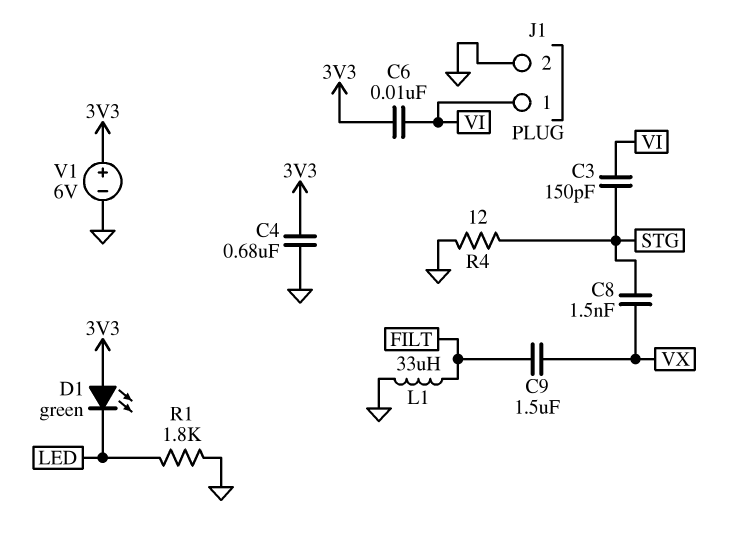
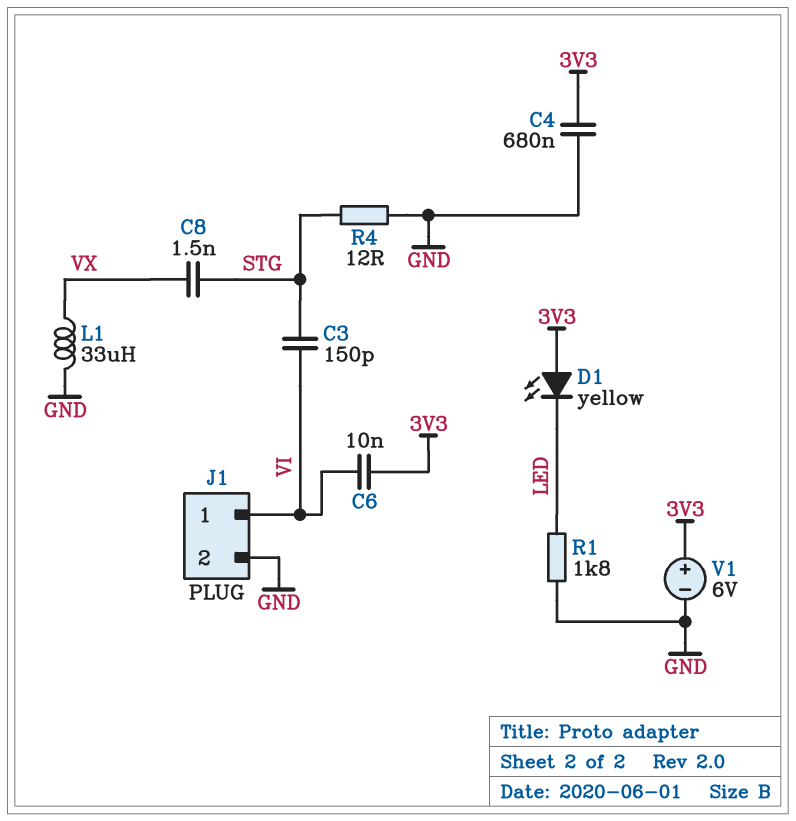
C9: 1.5uF (FILT, VX) -> none
D1: LED green (A 3V3, K LED) -> LED yellow (A 3V3, K LED)
L1: 33uH (FILT, GND) -> 33uH (GND, VX)

